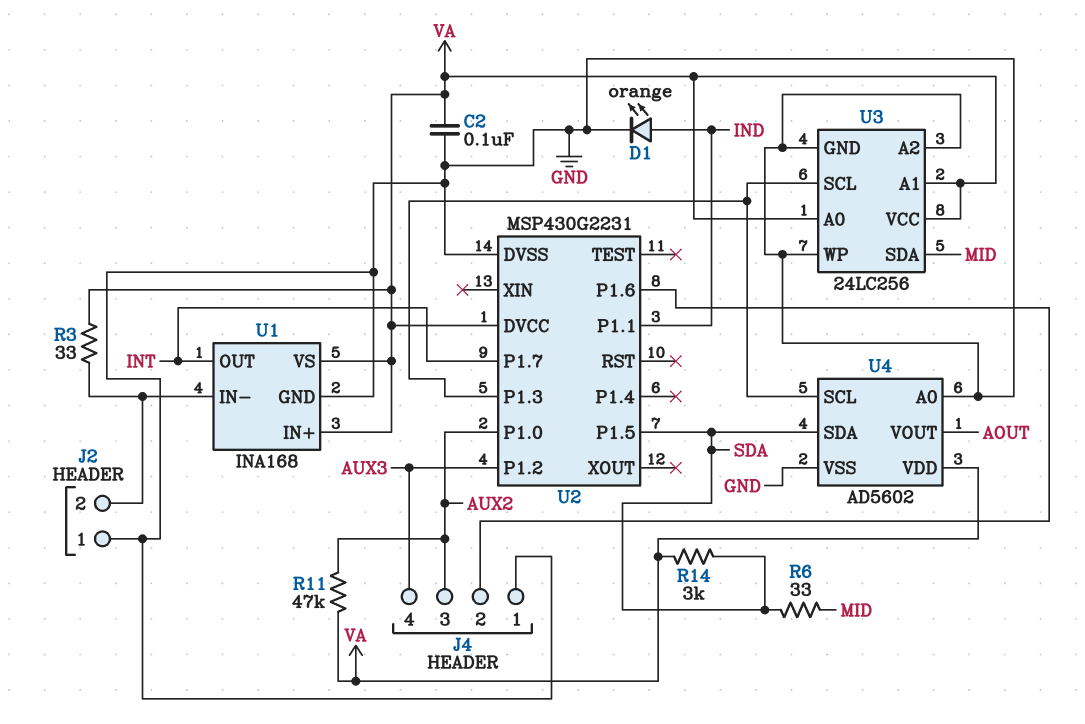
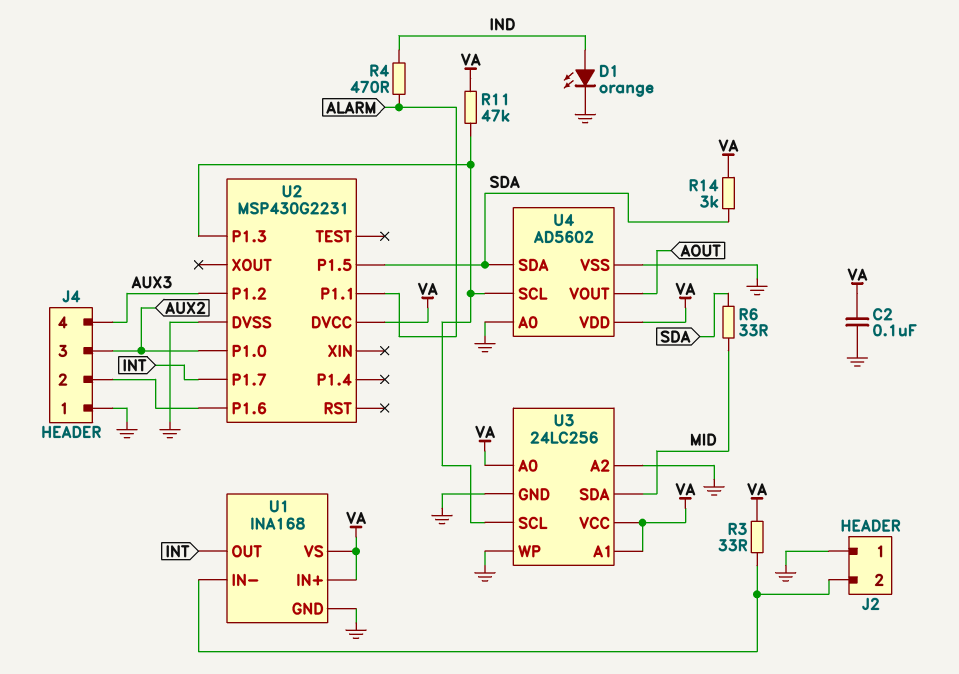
R4: none -> 470 (ALARM, IND)
R11: 47k (AUX2, VA) -> 47k (U2/P1.3, VA)
U2 pin P1.1: IND -> ALARM

